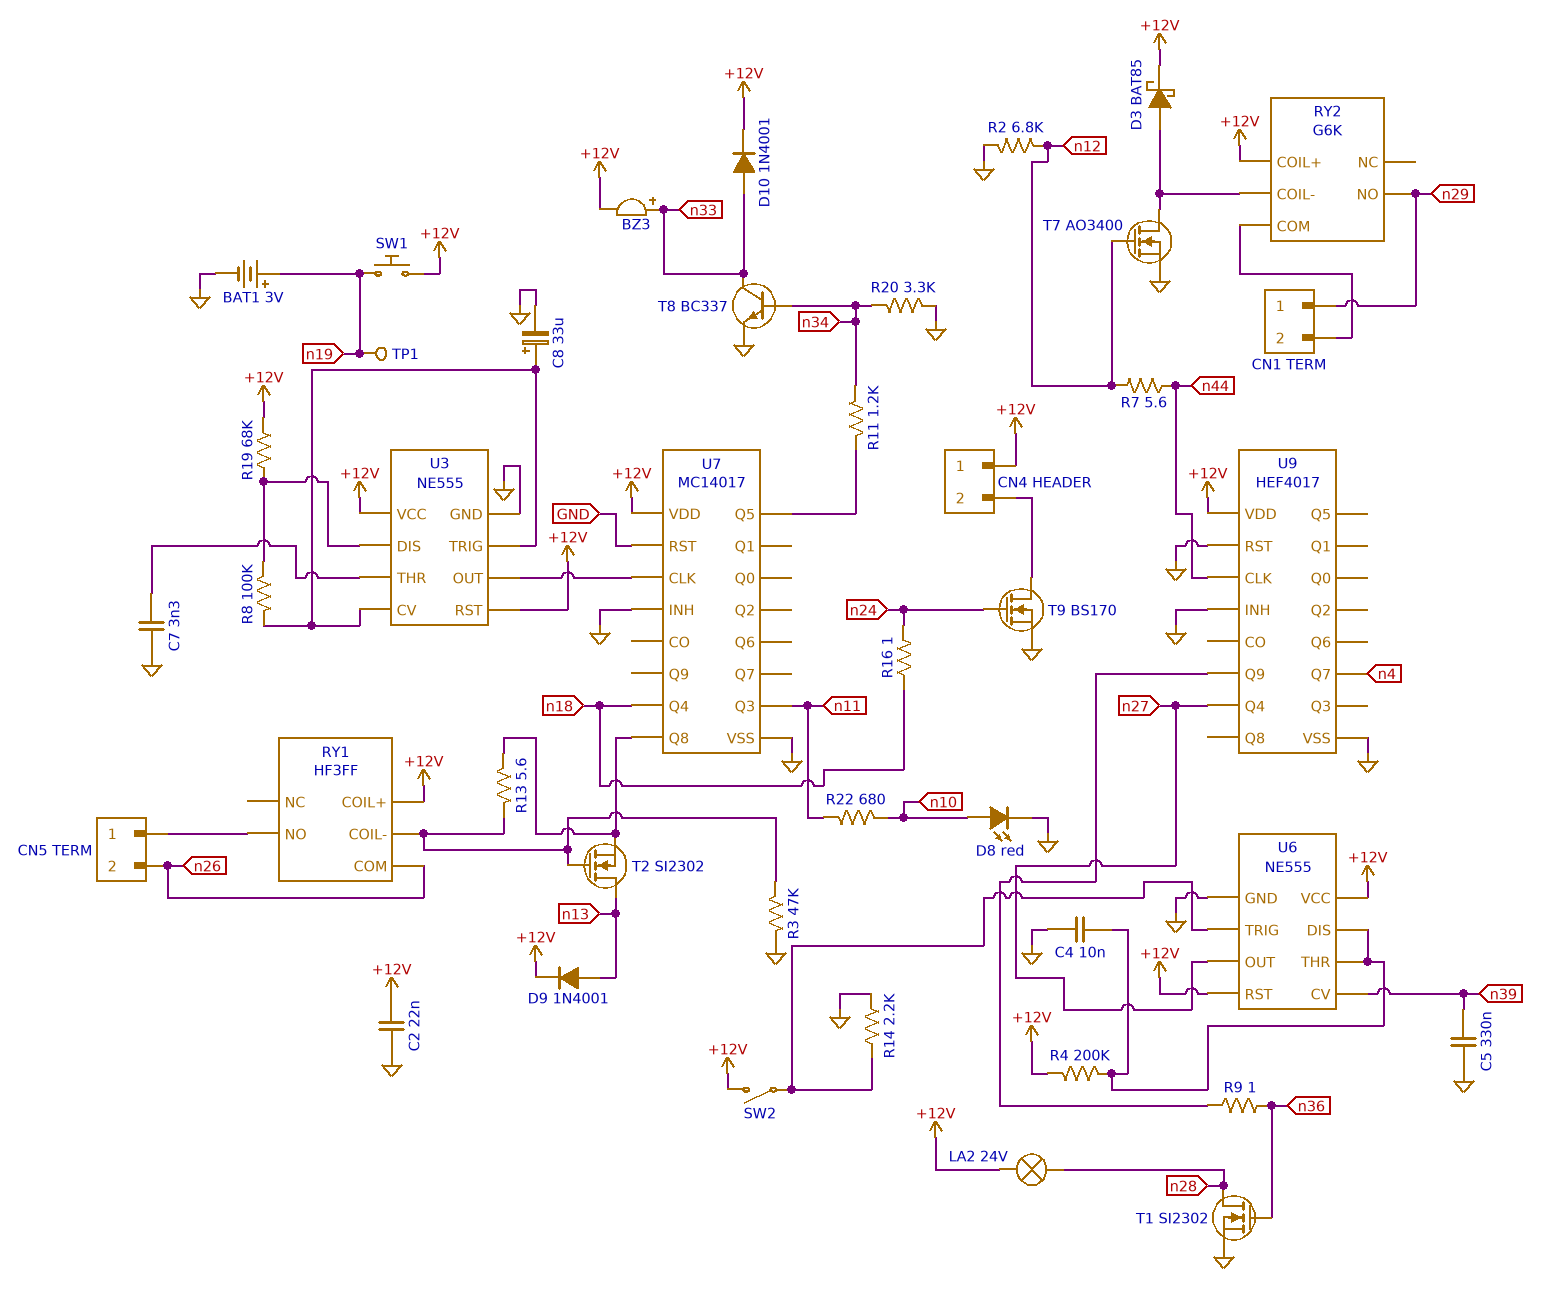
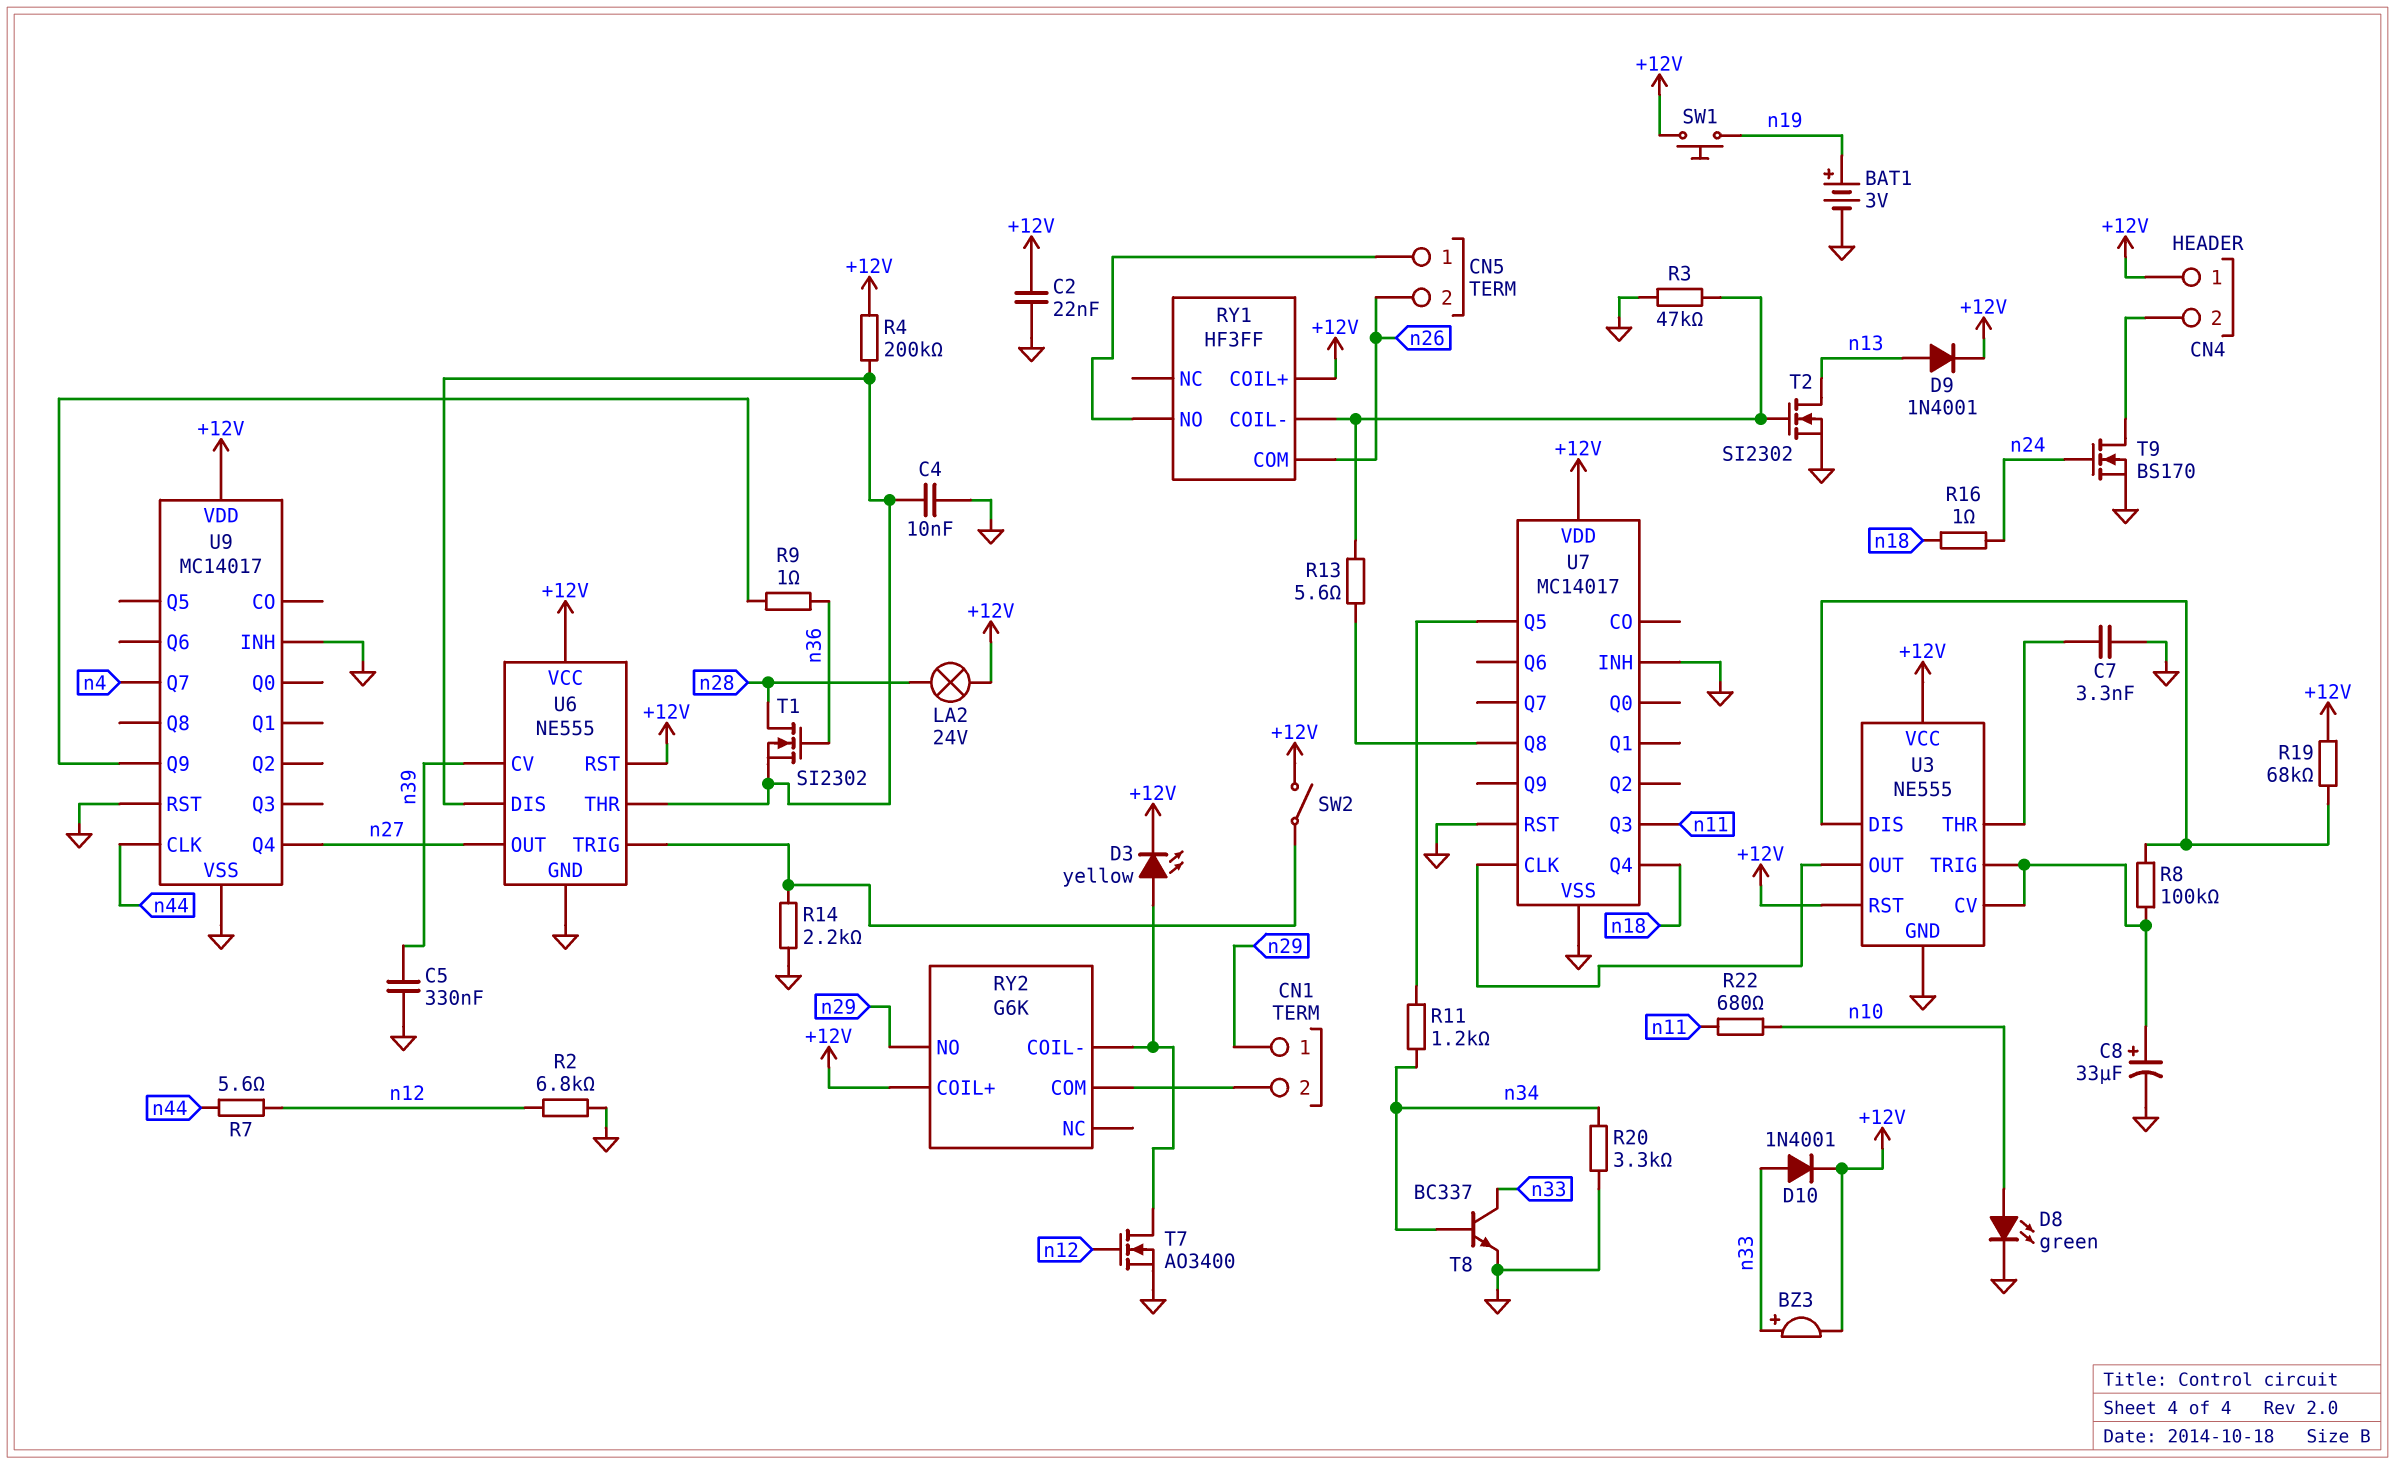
D3: schottky BAT85 (A RY2/COIL-, K +12V) -> LED yellow (A RY2/COIL-, K +12V)
D8: LED red (A n10, K GND) -> LED green (A n10, K GND)
T1: NMOS SI2302 (G n36, D n28, S GND) -> NMOS SI2302 (G n36, D n28, S U6/DIS)
T2: NMOS SI2302 (G RY1/COIL-, D n13, S U7/Q8) -> NMOS SI2302 (G RY1/COIL-, D n13, S GND)
TP1: test point (n19) -> none
U9: HEF4017 -> MC14017

